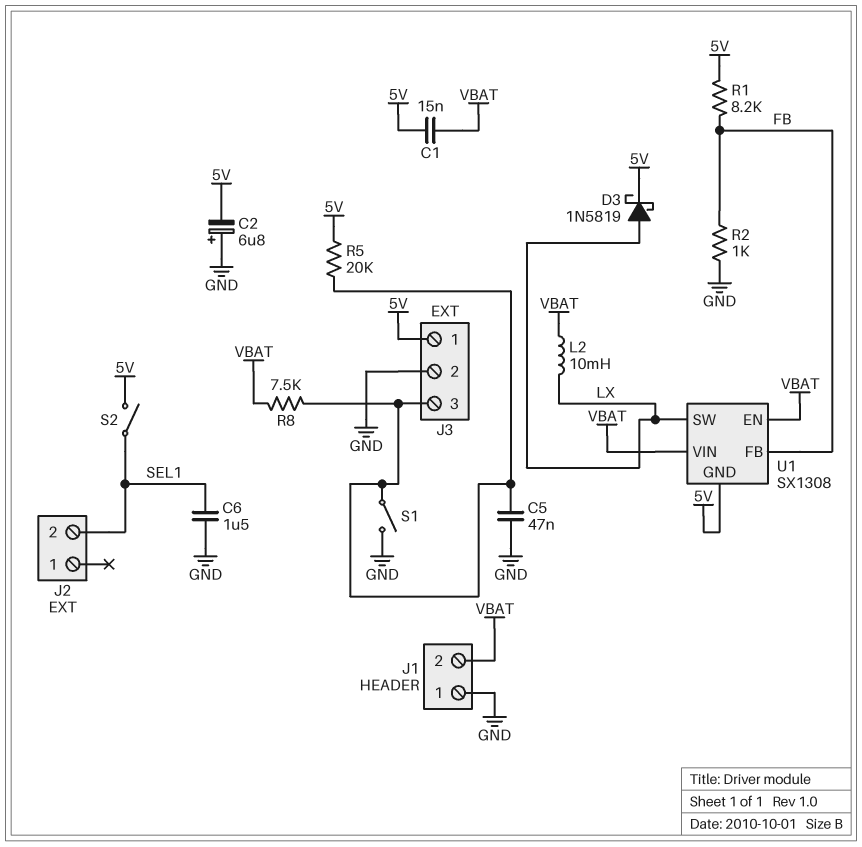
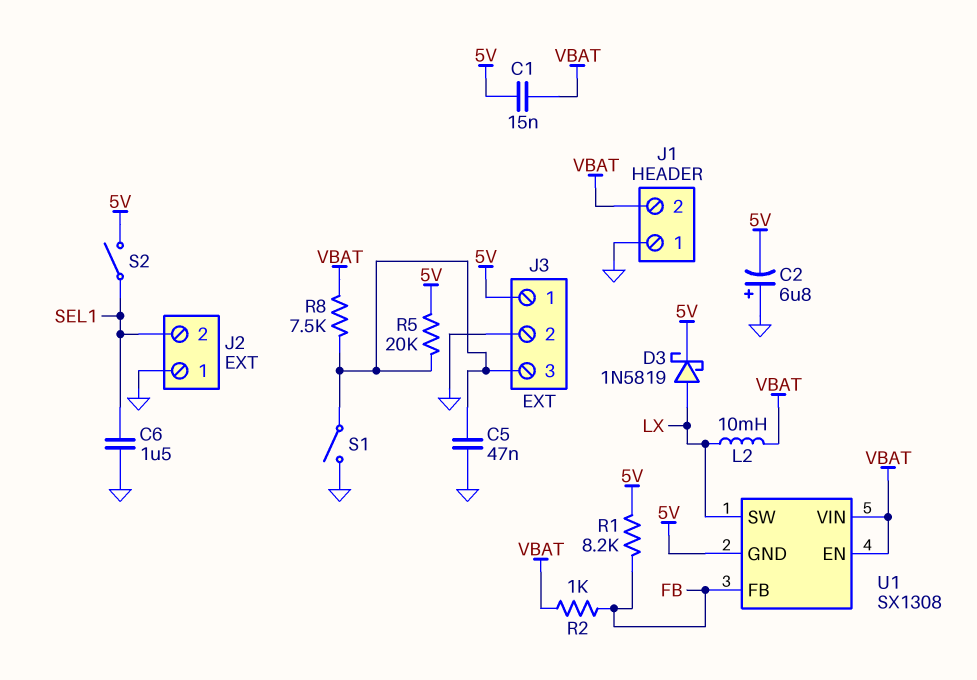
J2 pin 1: none -> GND
R2: 1k (FB, GND) -> 1k (FB, VBAT)

